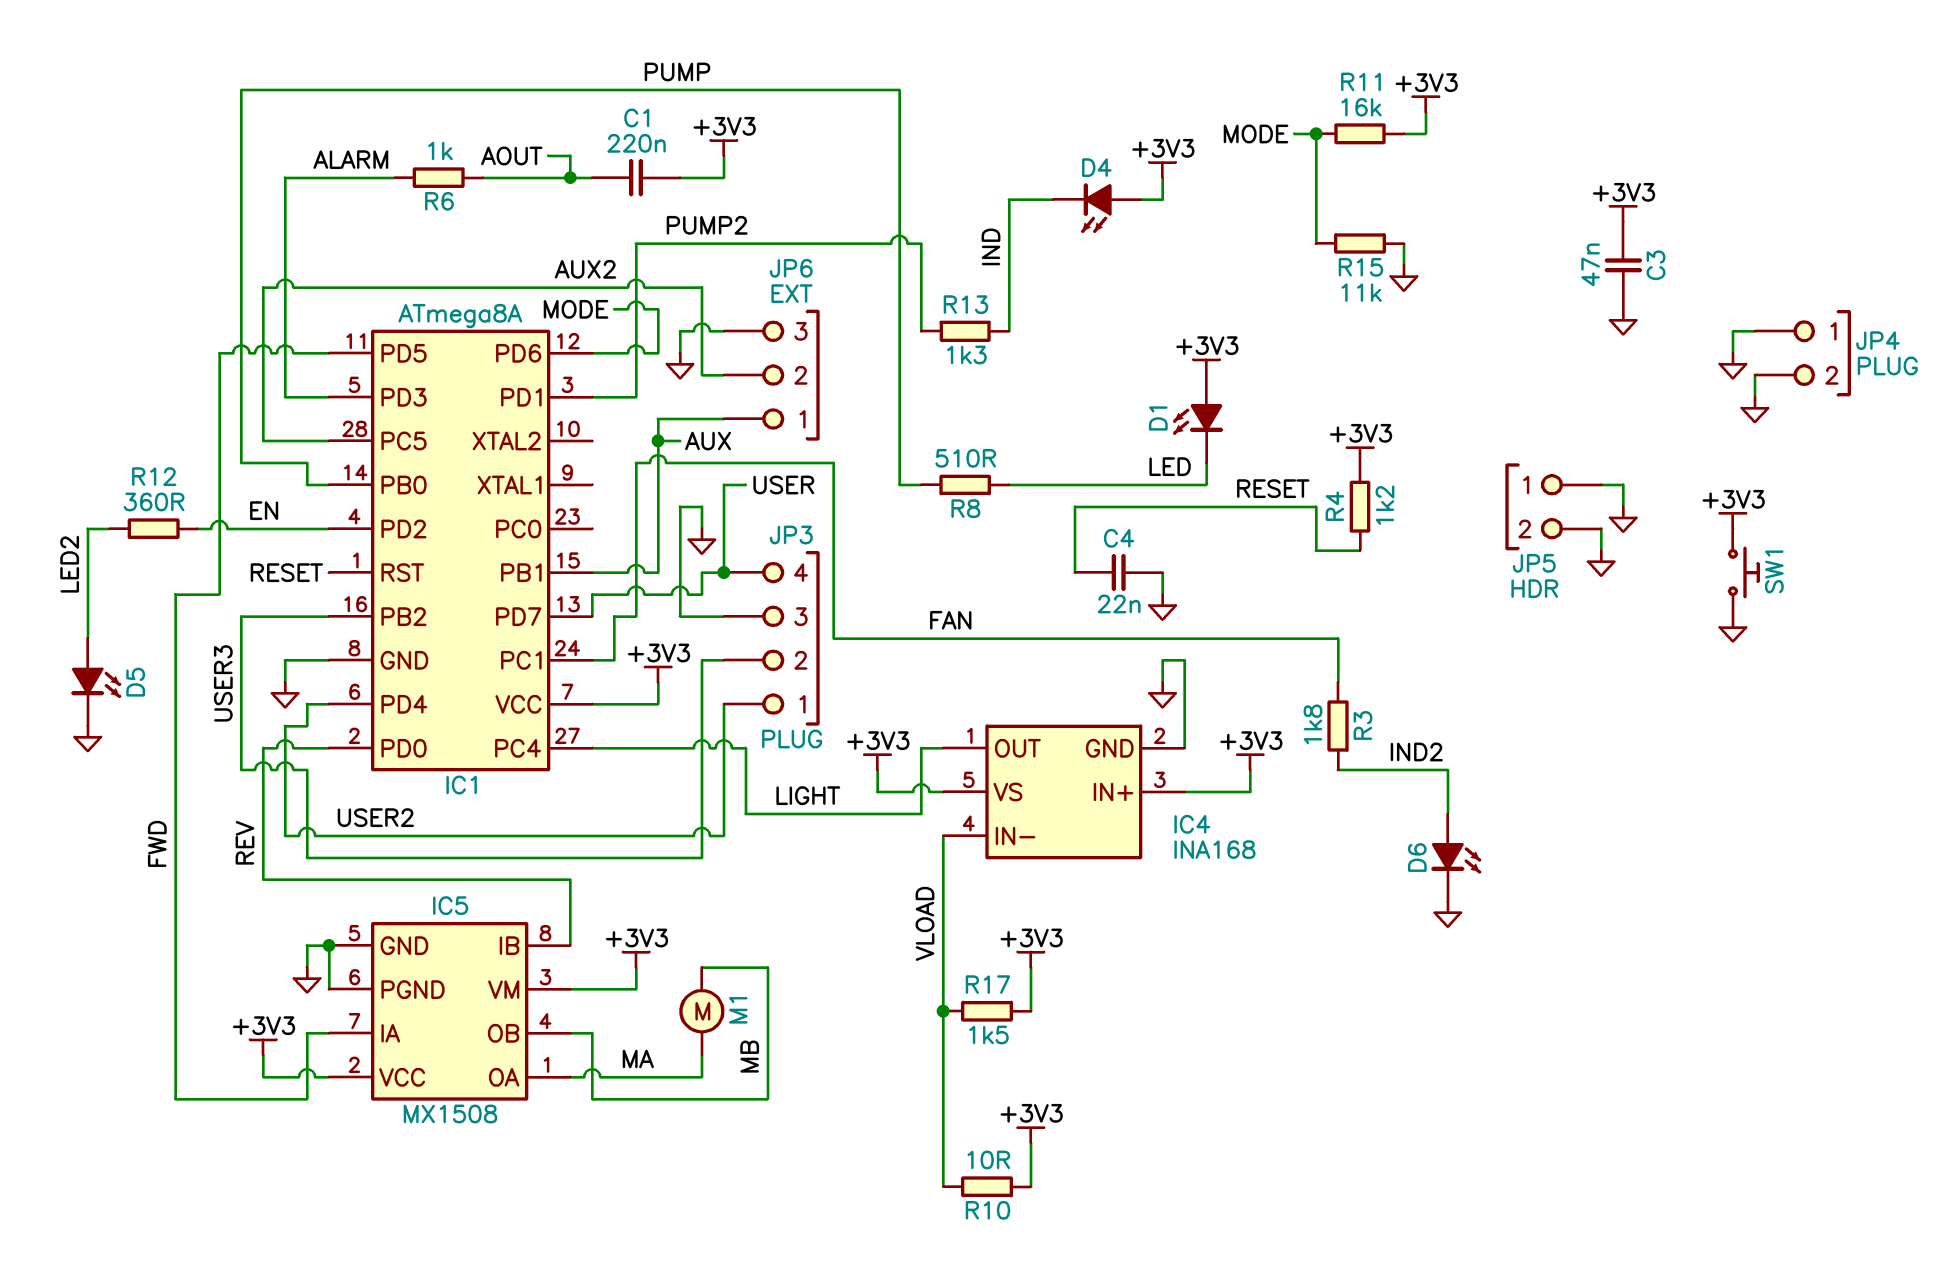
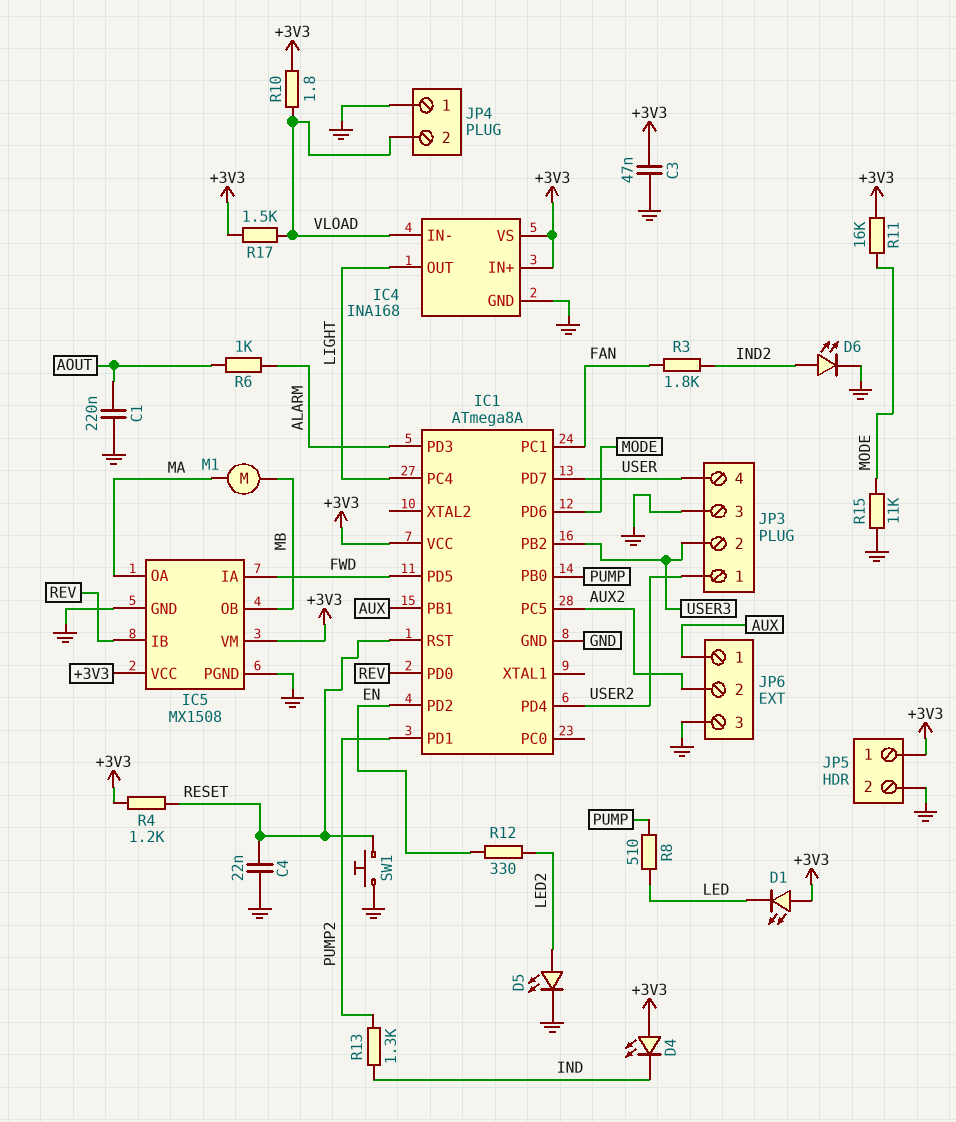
C1: 220nF (+3V3, AOUT) -> 220nF (AOUT, GND)
JP4 pin 2: GND -> VLOAD
JP5 pin 1: GND -> +3V3
R10: 10 (+3V3, VLOAD) -> 1.8 (+3V3, VLOAD)
R12: 360 (EN, LED2) -> 330 (EN, LED2)
SW1: button (+3V3, GND) -> button (GND, RESET)

